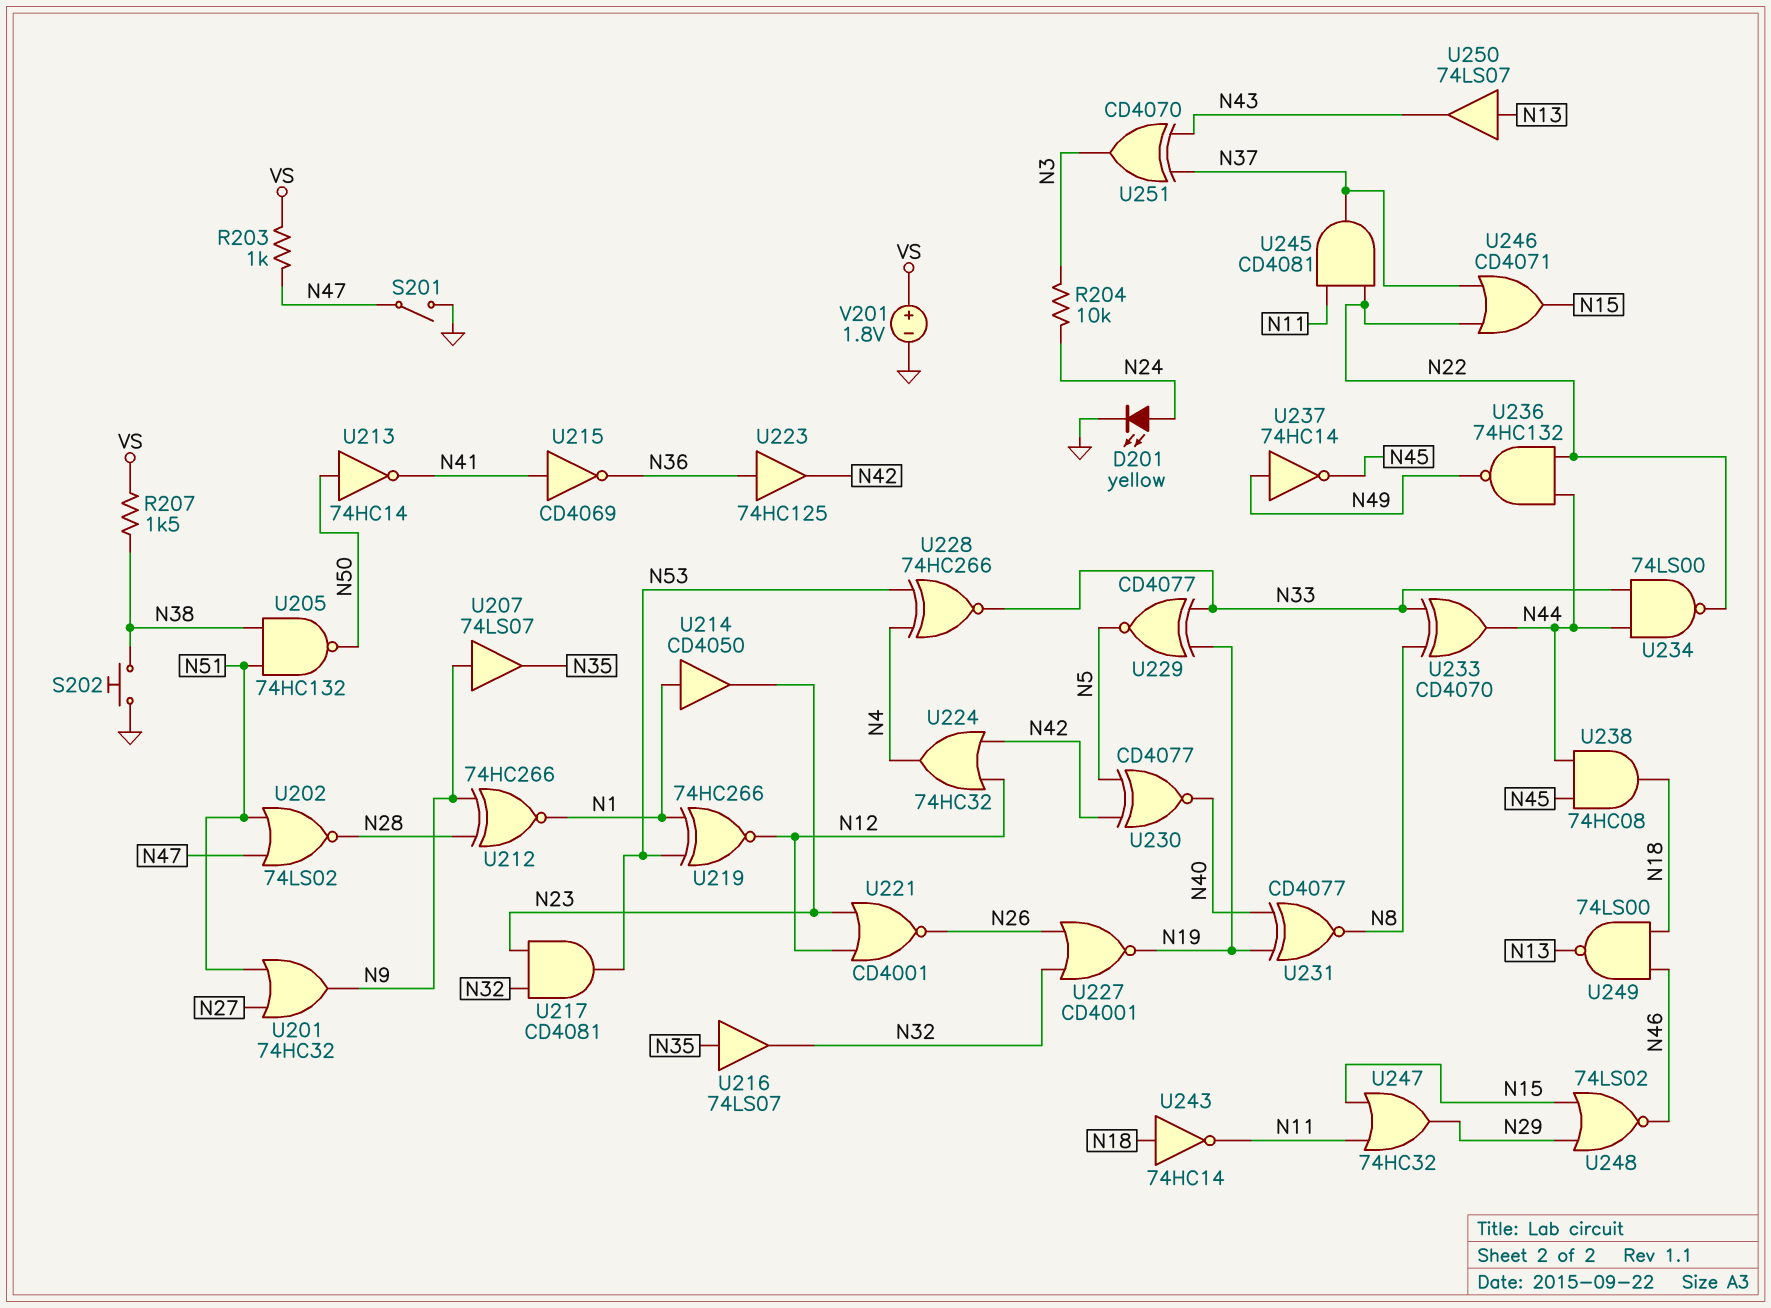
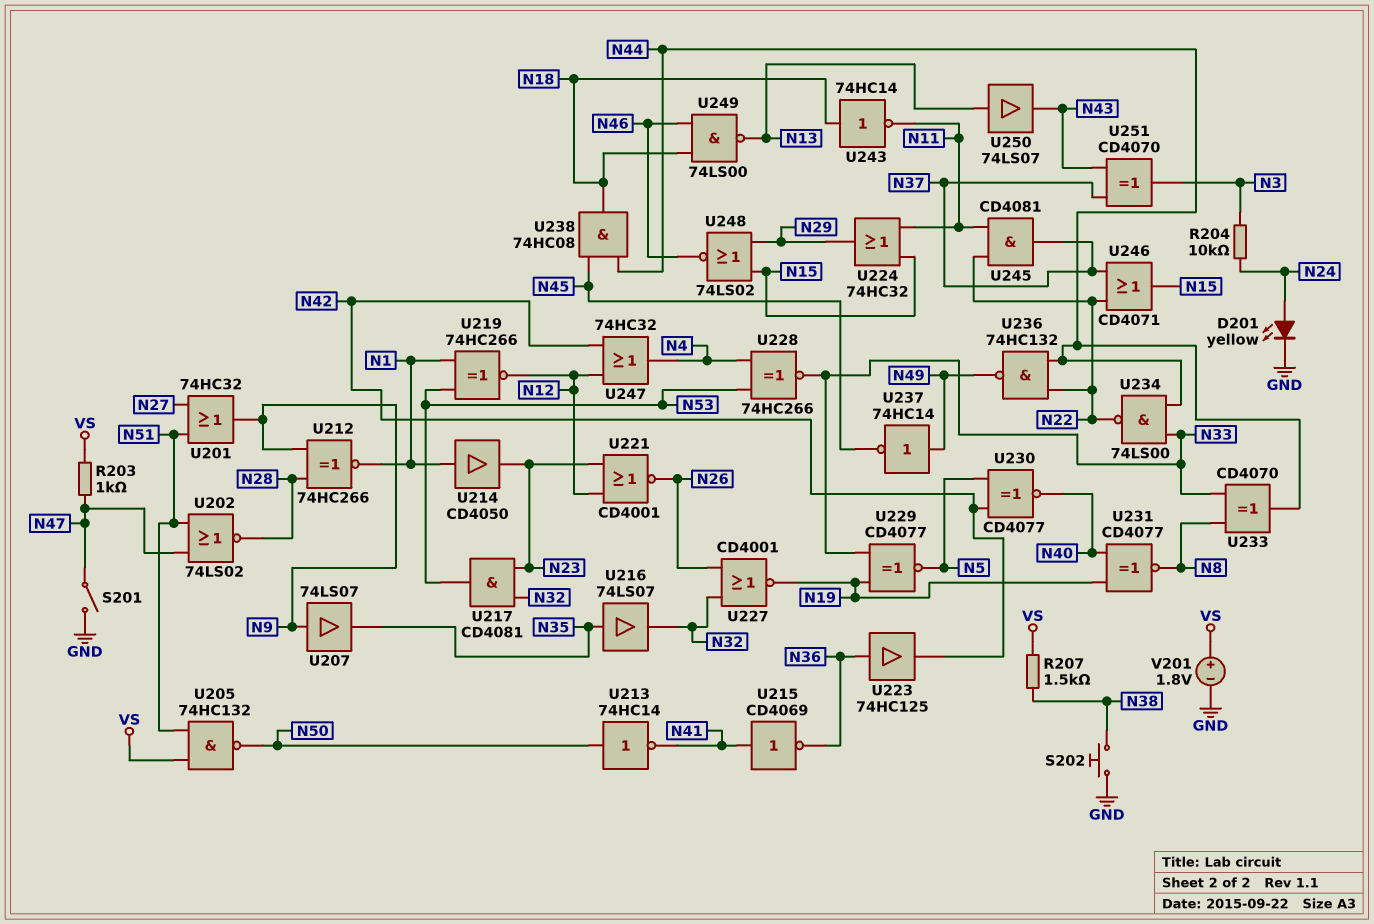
U205: NAND 74HC132 (in N38, in N51, out N50) -> NAND 74HC132 (in N51, in VS, out N50)
U224: OR 74HC32 (in N12, in N42, out N4) -> OR 74HC32 (in N11, in N15, out N29)
U247: OR 74HC32 (in N11, in N15, out N29) -> OR 74HC32 (in N12, in N42, out N4)

